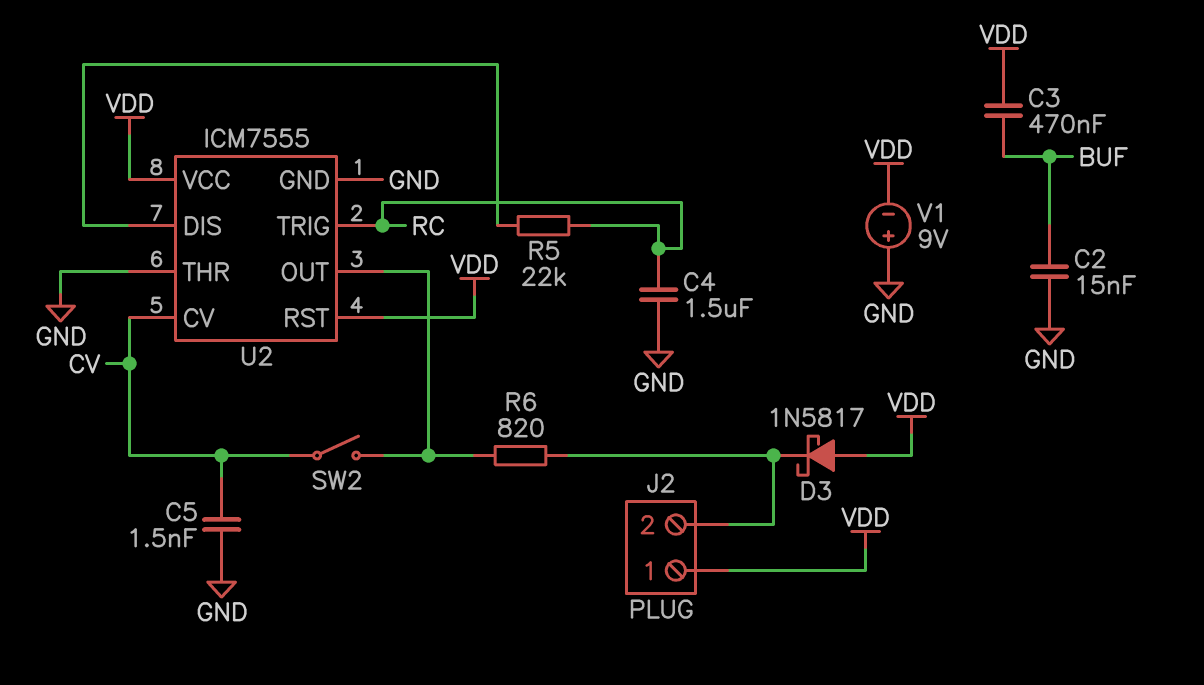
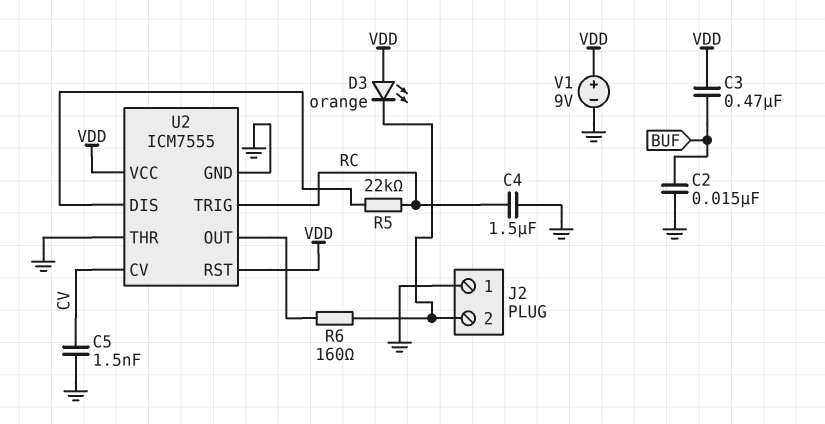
D3: schottky 1N5817 (A VDD, K J2/2) -> LED orange (A VDD, K J2/2)
J2 pin 1: VDD -> GND
R6: 820 (J2/2, U2/OUT) -> 160 (J2/2, U2/OUT)
SW2: switch (CV, U2/OUT) -> none
V1: 9V (plus GND, minus VDD) -> 9V (plus VDD, minus GND)

